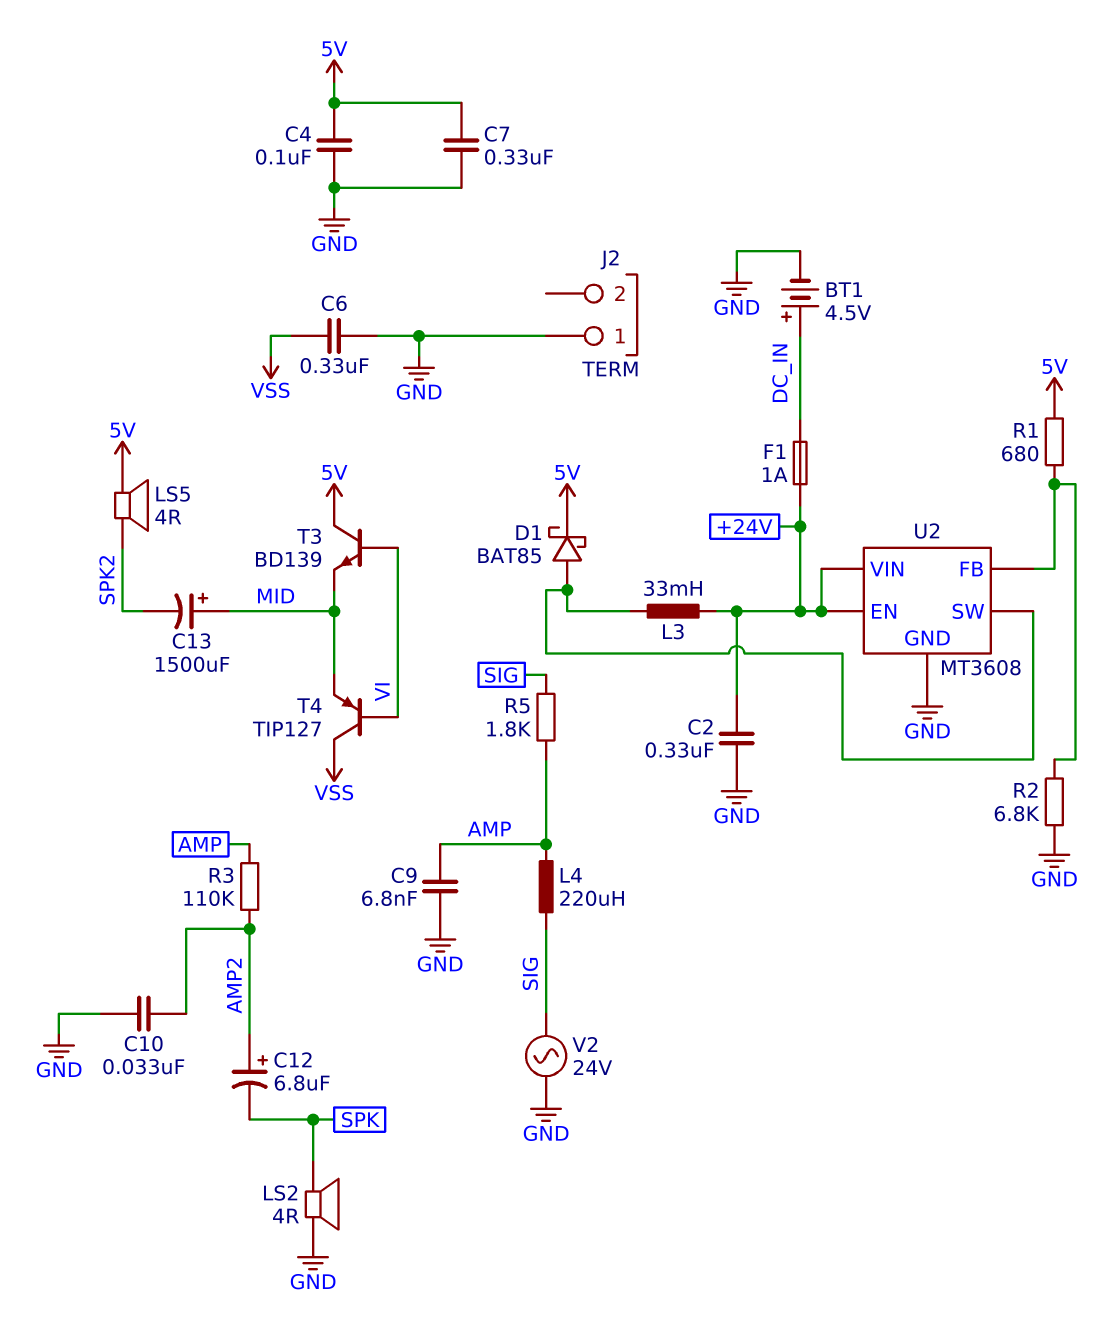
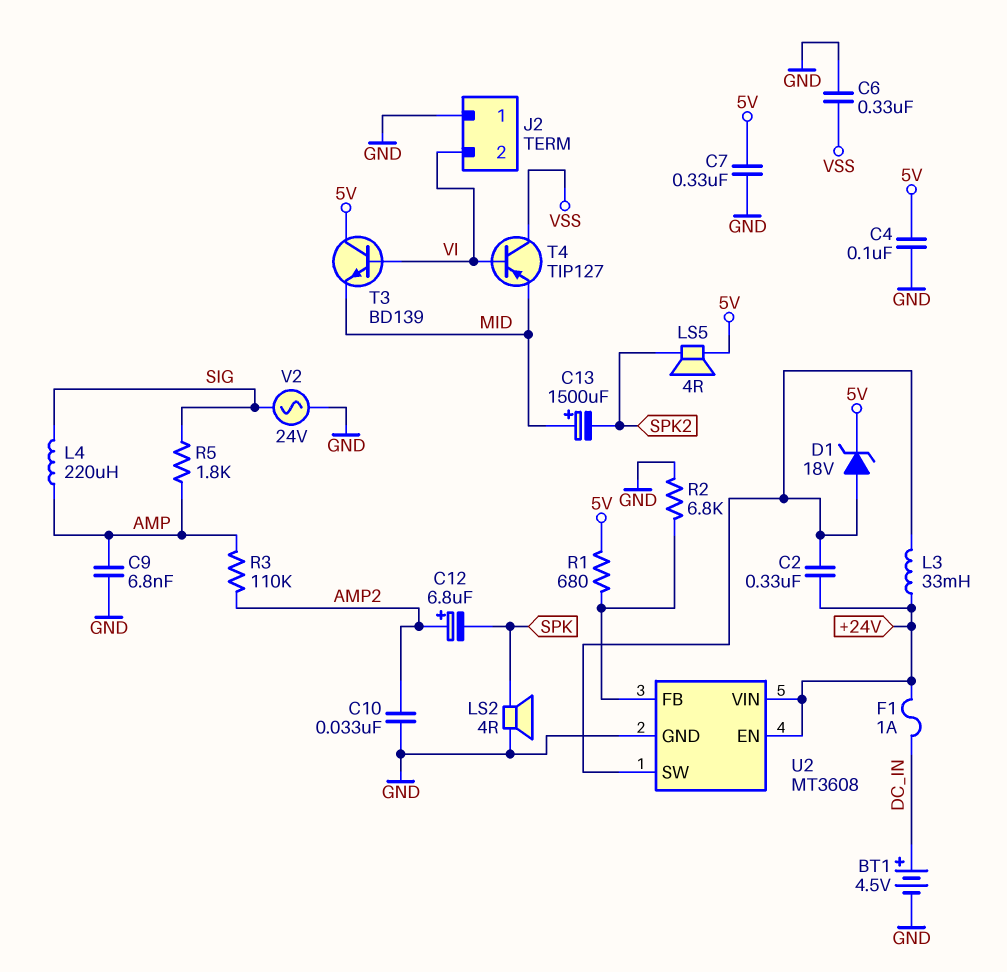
C2: 330nF (+24V, GND) -> 330nF (+24V, U2/SW)
D1: schottky BAT85 (A U2/SW, K 5V) -> zener 18V (A U2/SW, K 5V)
J2 pin 2: none -> VI

